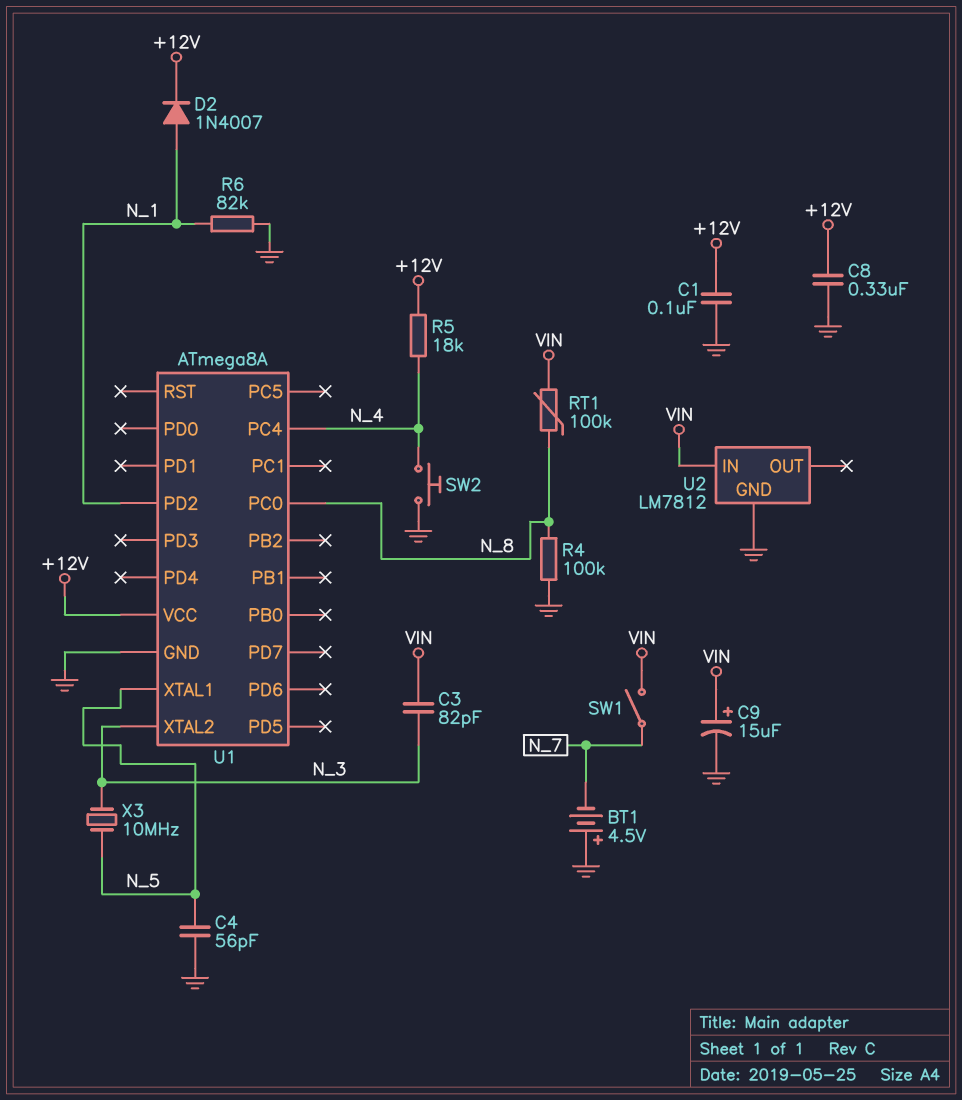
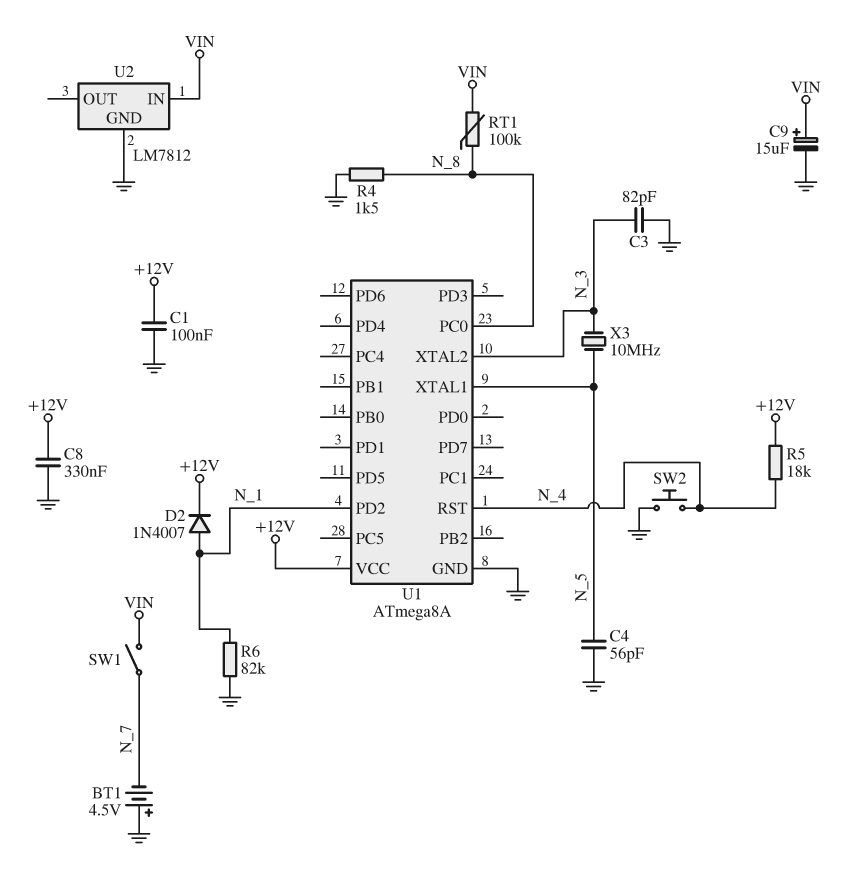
C3: 82pF (N_3, VIN) -> 82pF (GND, N_3)
R4: 100k (GND, N_8) -> 1.5k (GND, N_8)
U1 pin PC4: N_4 -> none
U1 pin RST: none -> N_4

